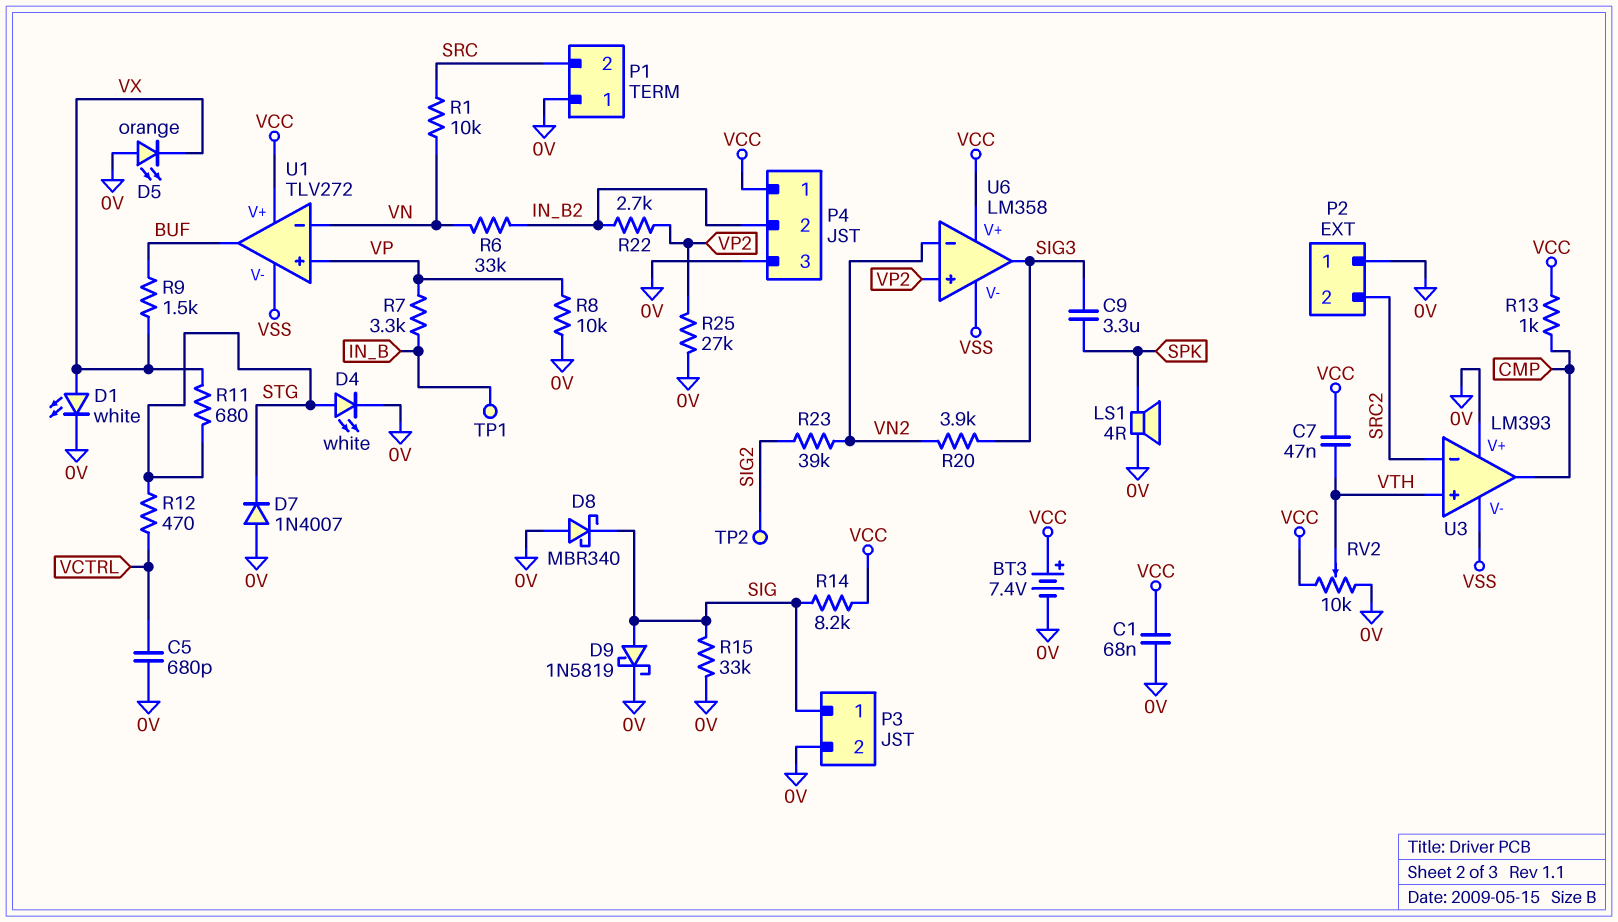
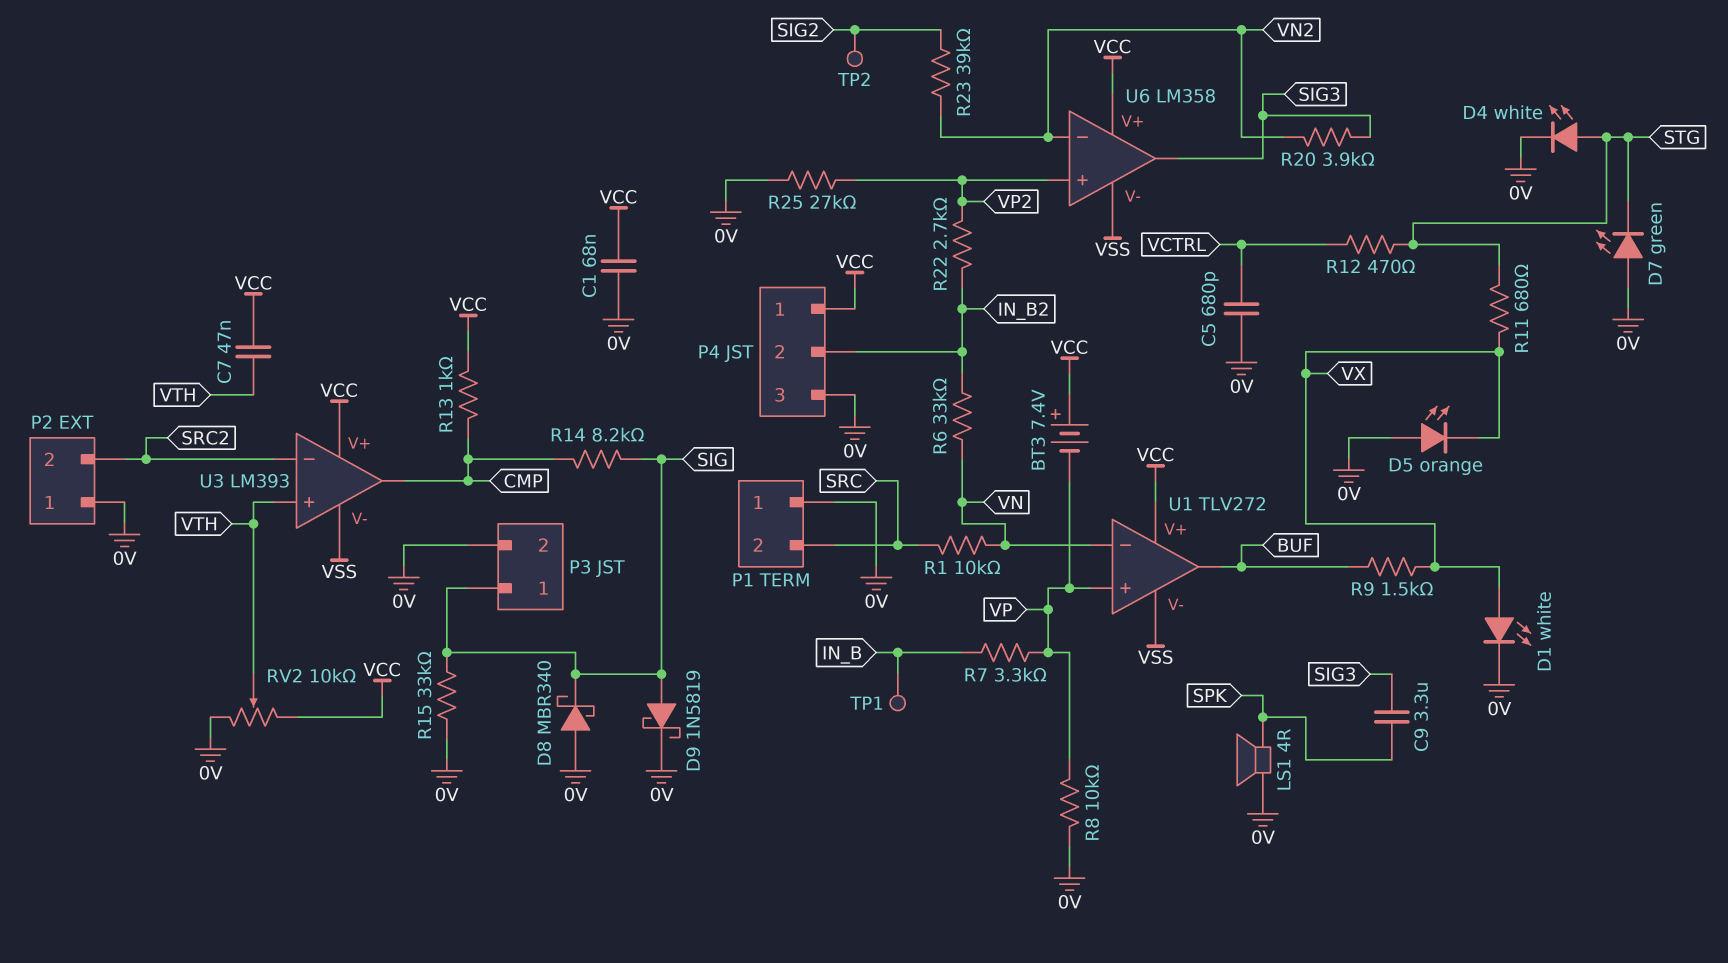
BT3: 7.4V (plus VCC, minus 0V) -> 7.4V (plus VCC, minus VP)
D7: diode 1N4007 (A 0V, K STG) -> LED green (A 0V, K STG)
R14: 8.2k (SIG, VCC) -> 8.2k (CMP, SIG)
U3 pin V+: 0V -> VCC

